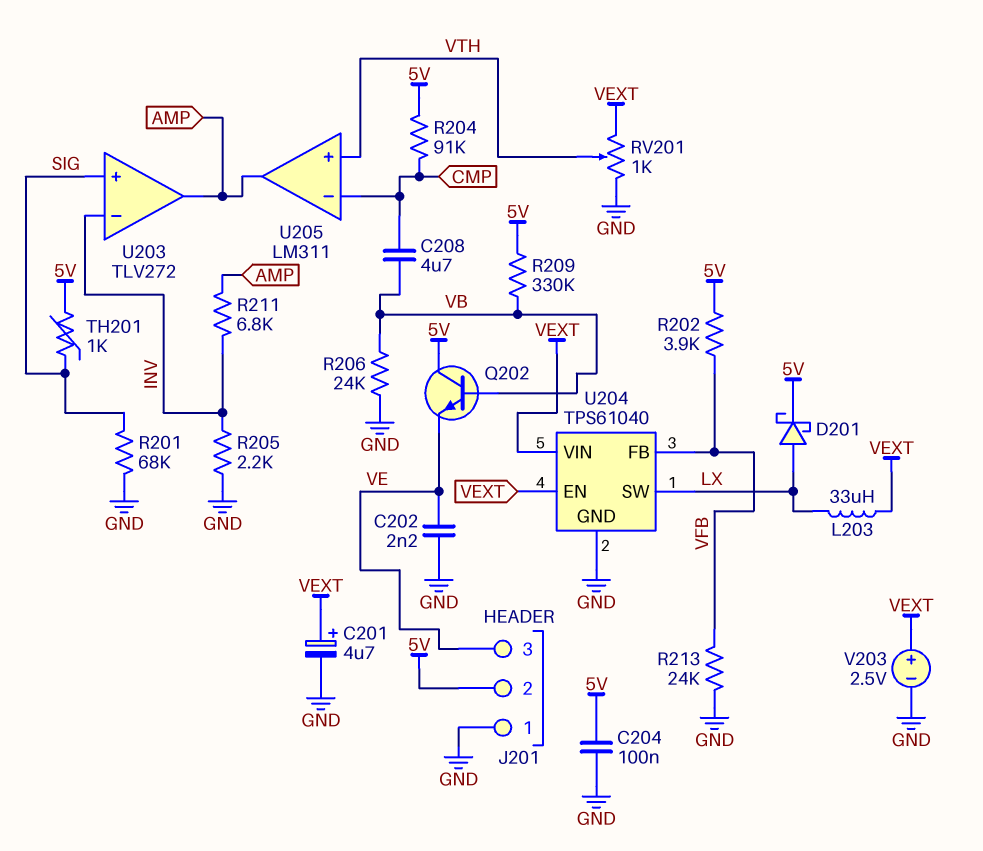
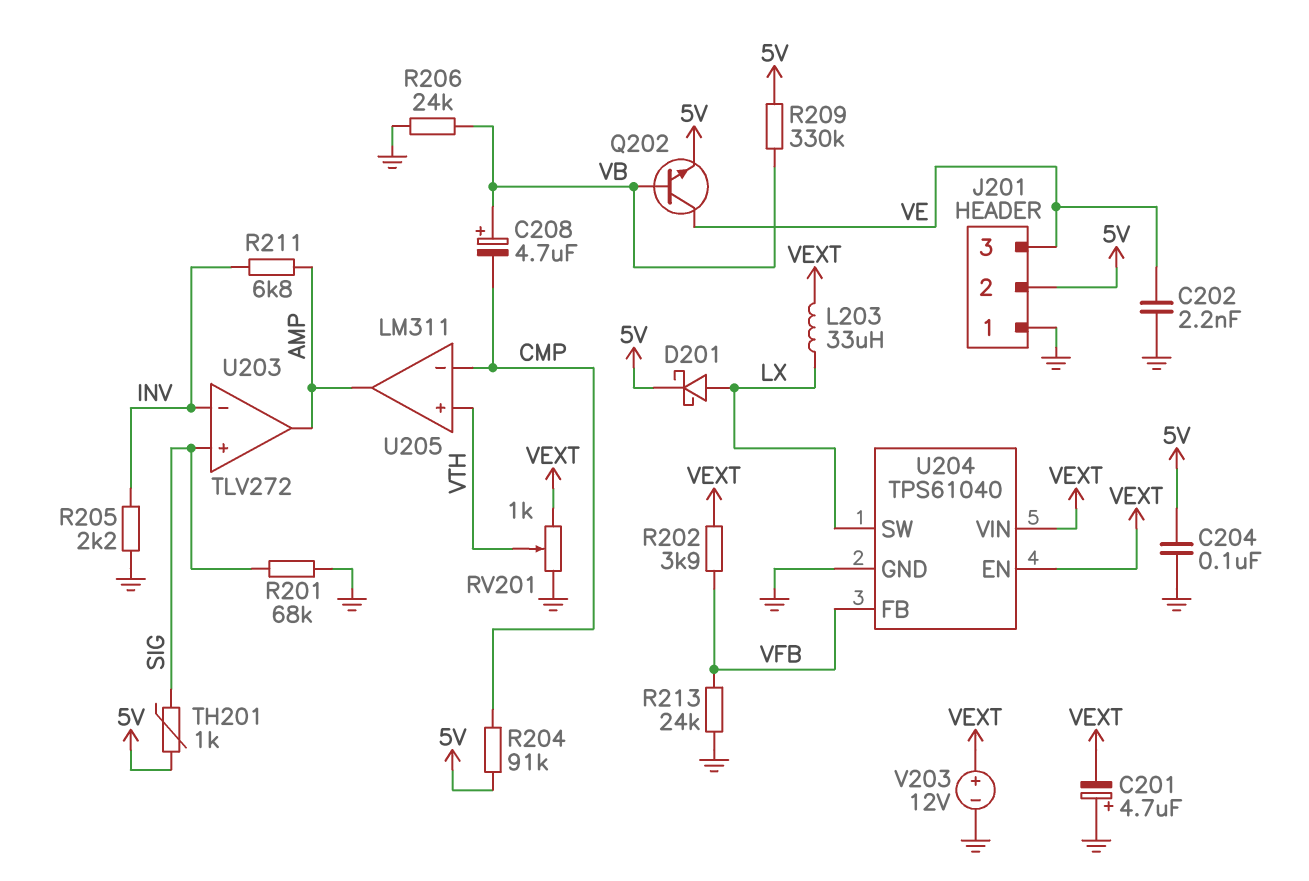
C201: 4.7uF (plus VEXT, minus GND) -> 4.7uF (plus GND, minus VEXT)
C208: 4.7uF (CMP, VB) -> 4.7uF (plus VB, minus CMP)
Q202: NPN (B VB, C 5V, E VE) -> NPN (B VB, C VE, E 5V)
R202: 3.9k (5V, VFB) -> 3.9k (VEXT, VFB)
V203: 2.5V (plus VEXT, minus GND) -> 12V (plus VEXT, minus GND)

